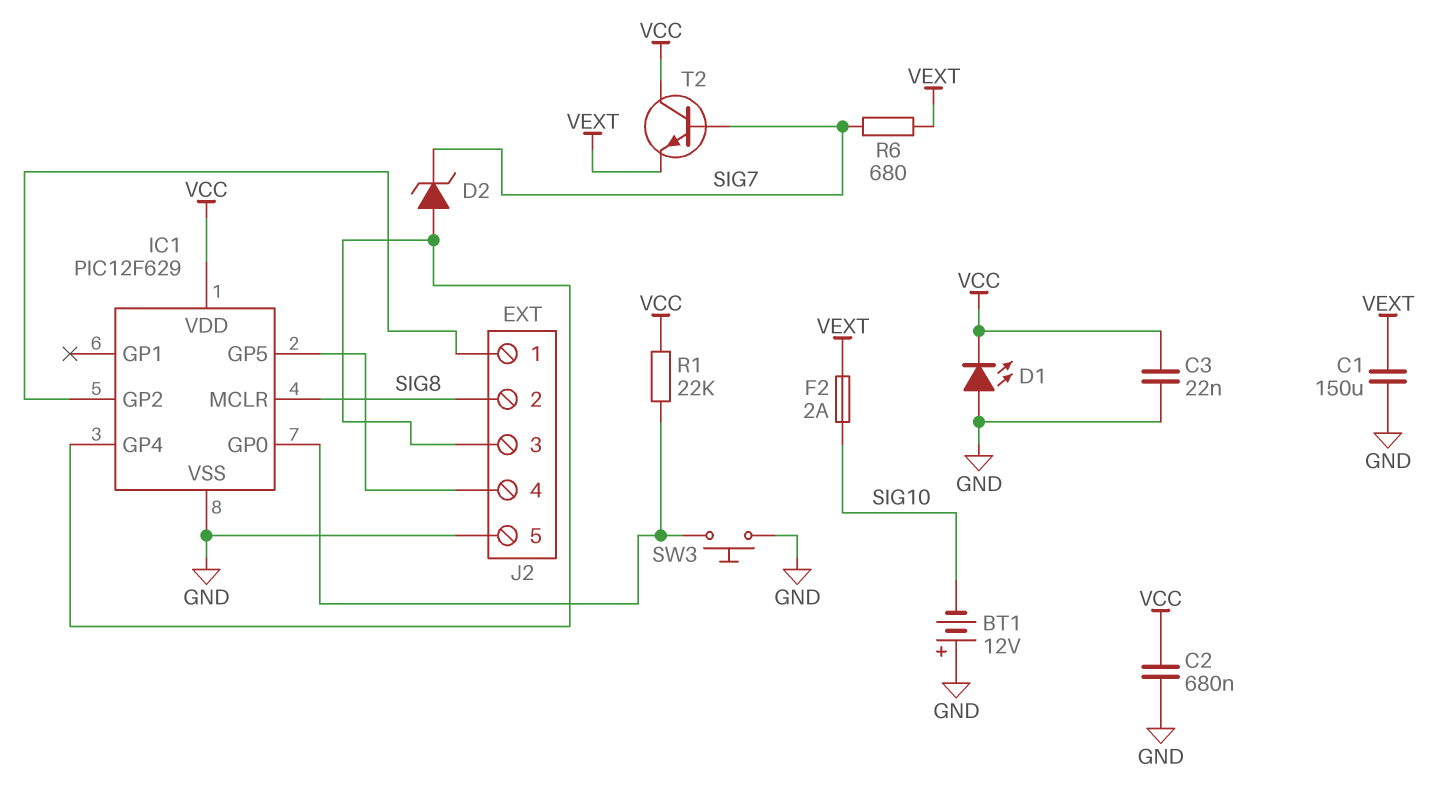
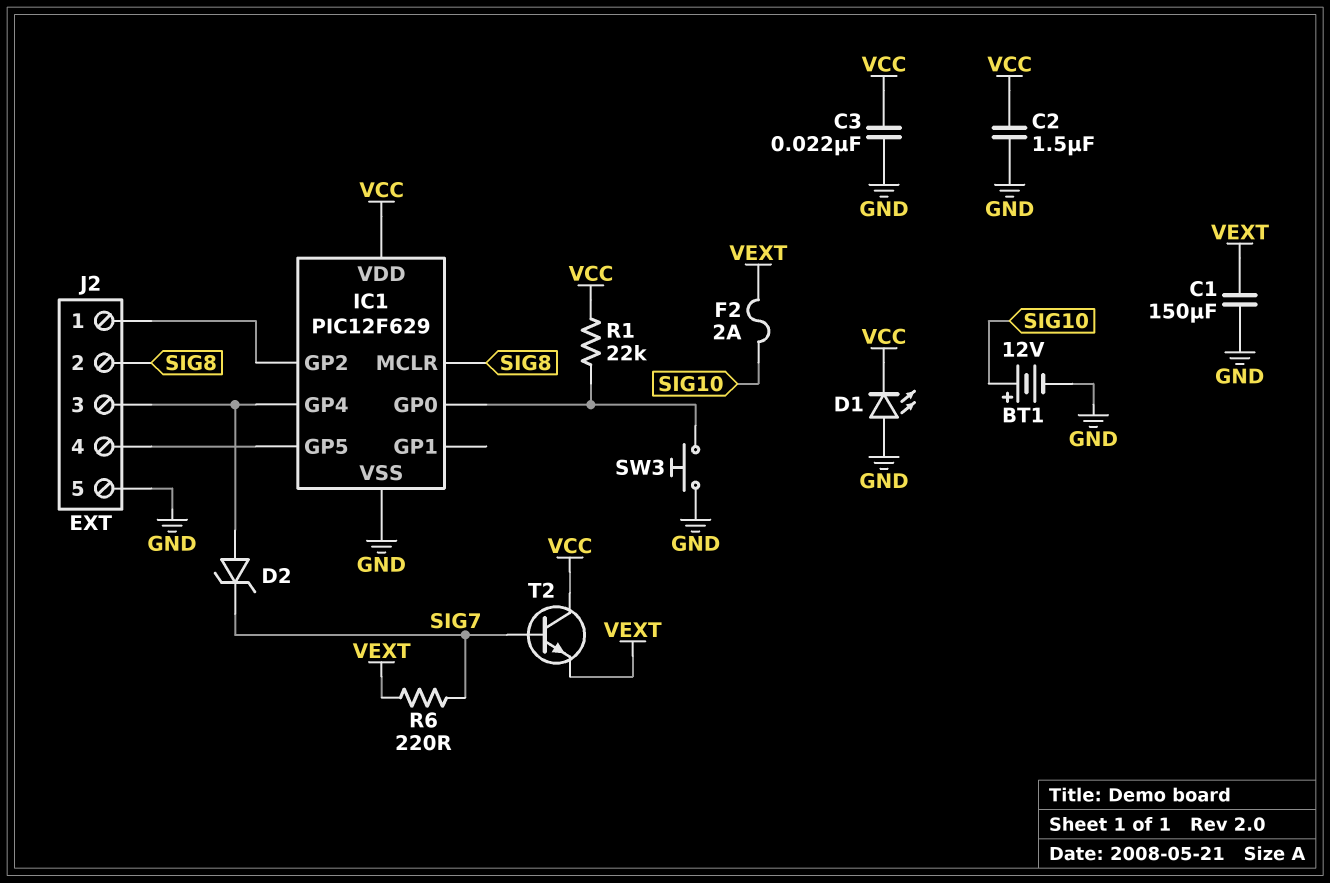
BT1: 12V (plus GND, minus SIG10) -> 12V (plus SIG10, minus GND)
C2: 680nF (GND, VCC) -> 1.5uF (GND, VCC)
R6: 680 (SIG7, VEXT) -> 220 (SIG7, VEXT)

